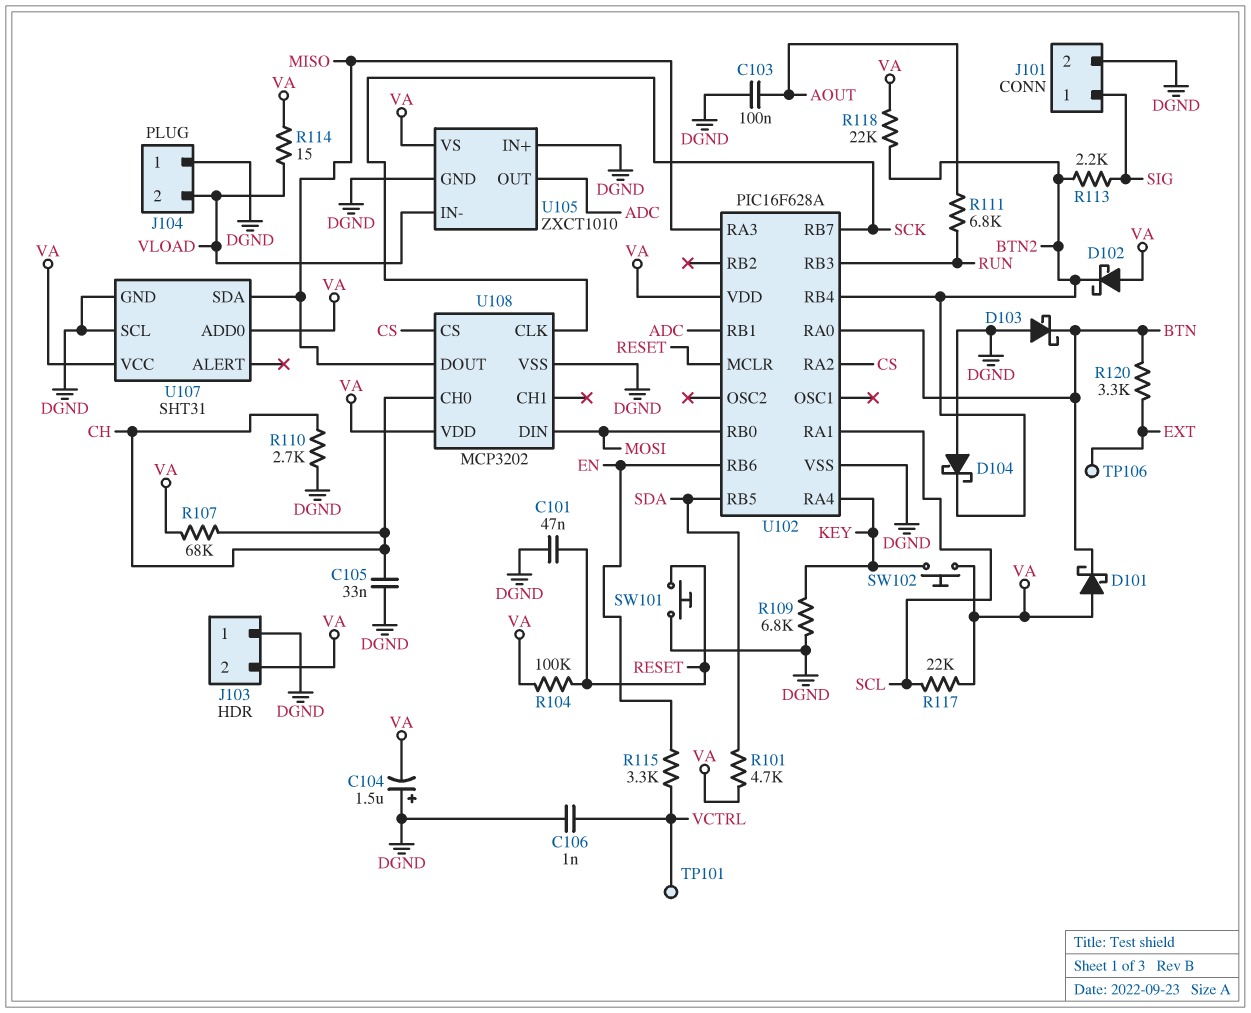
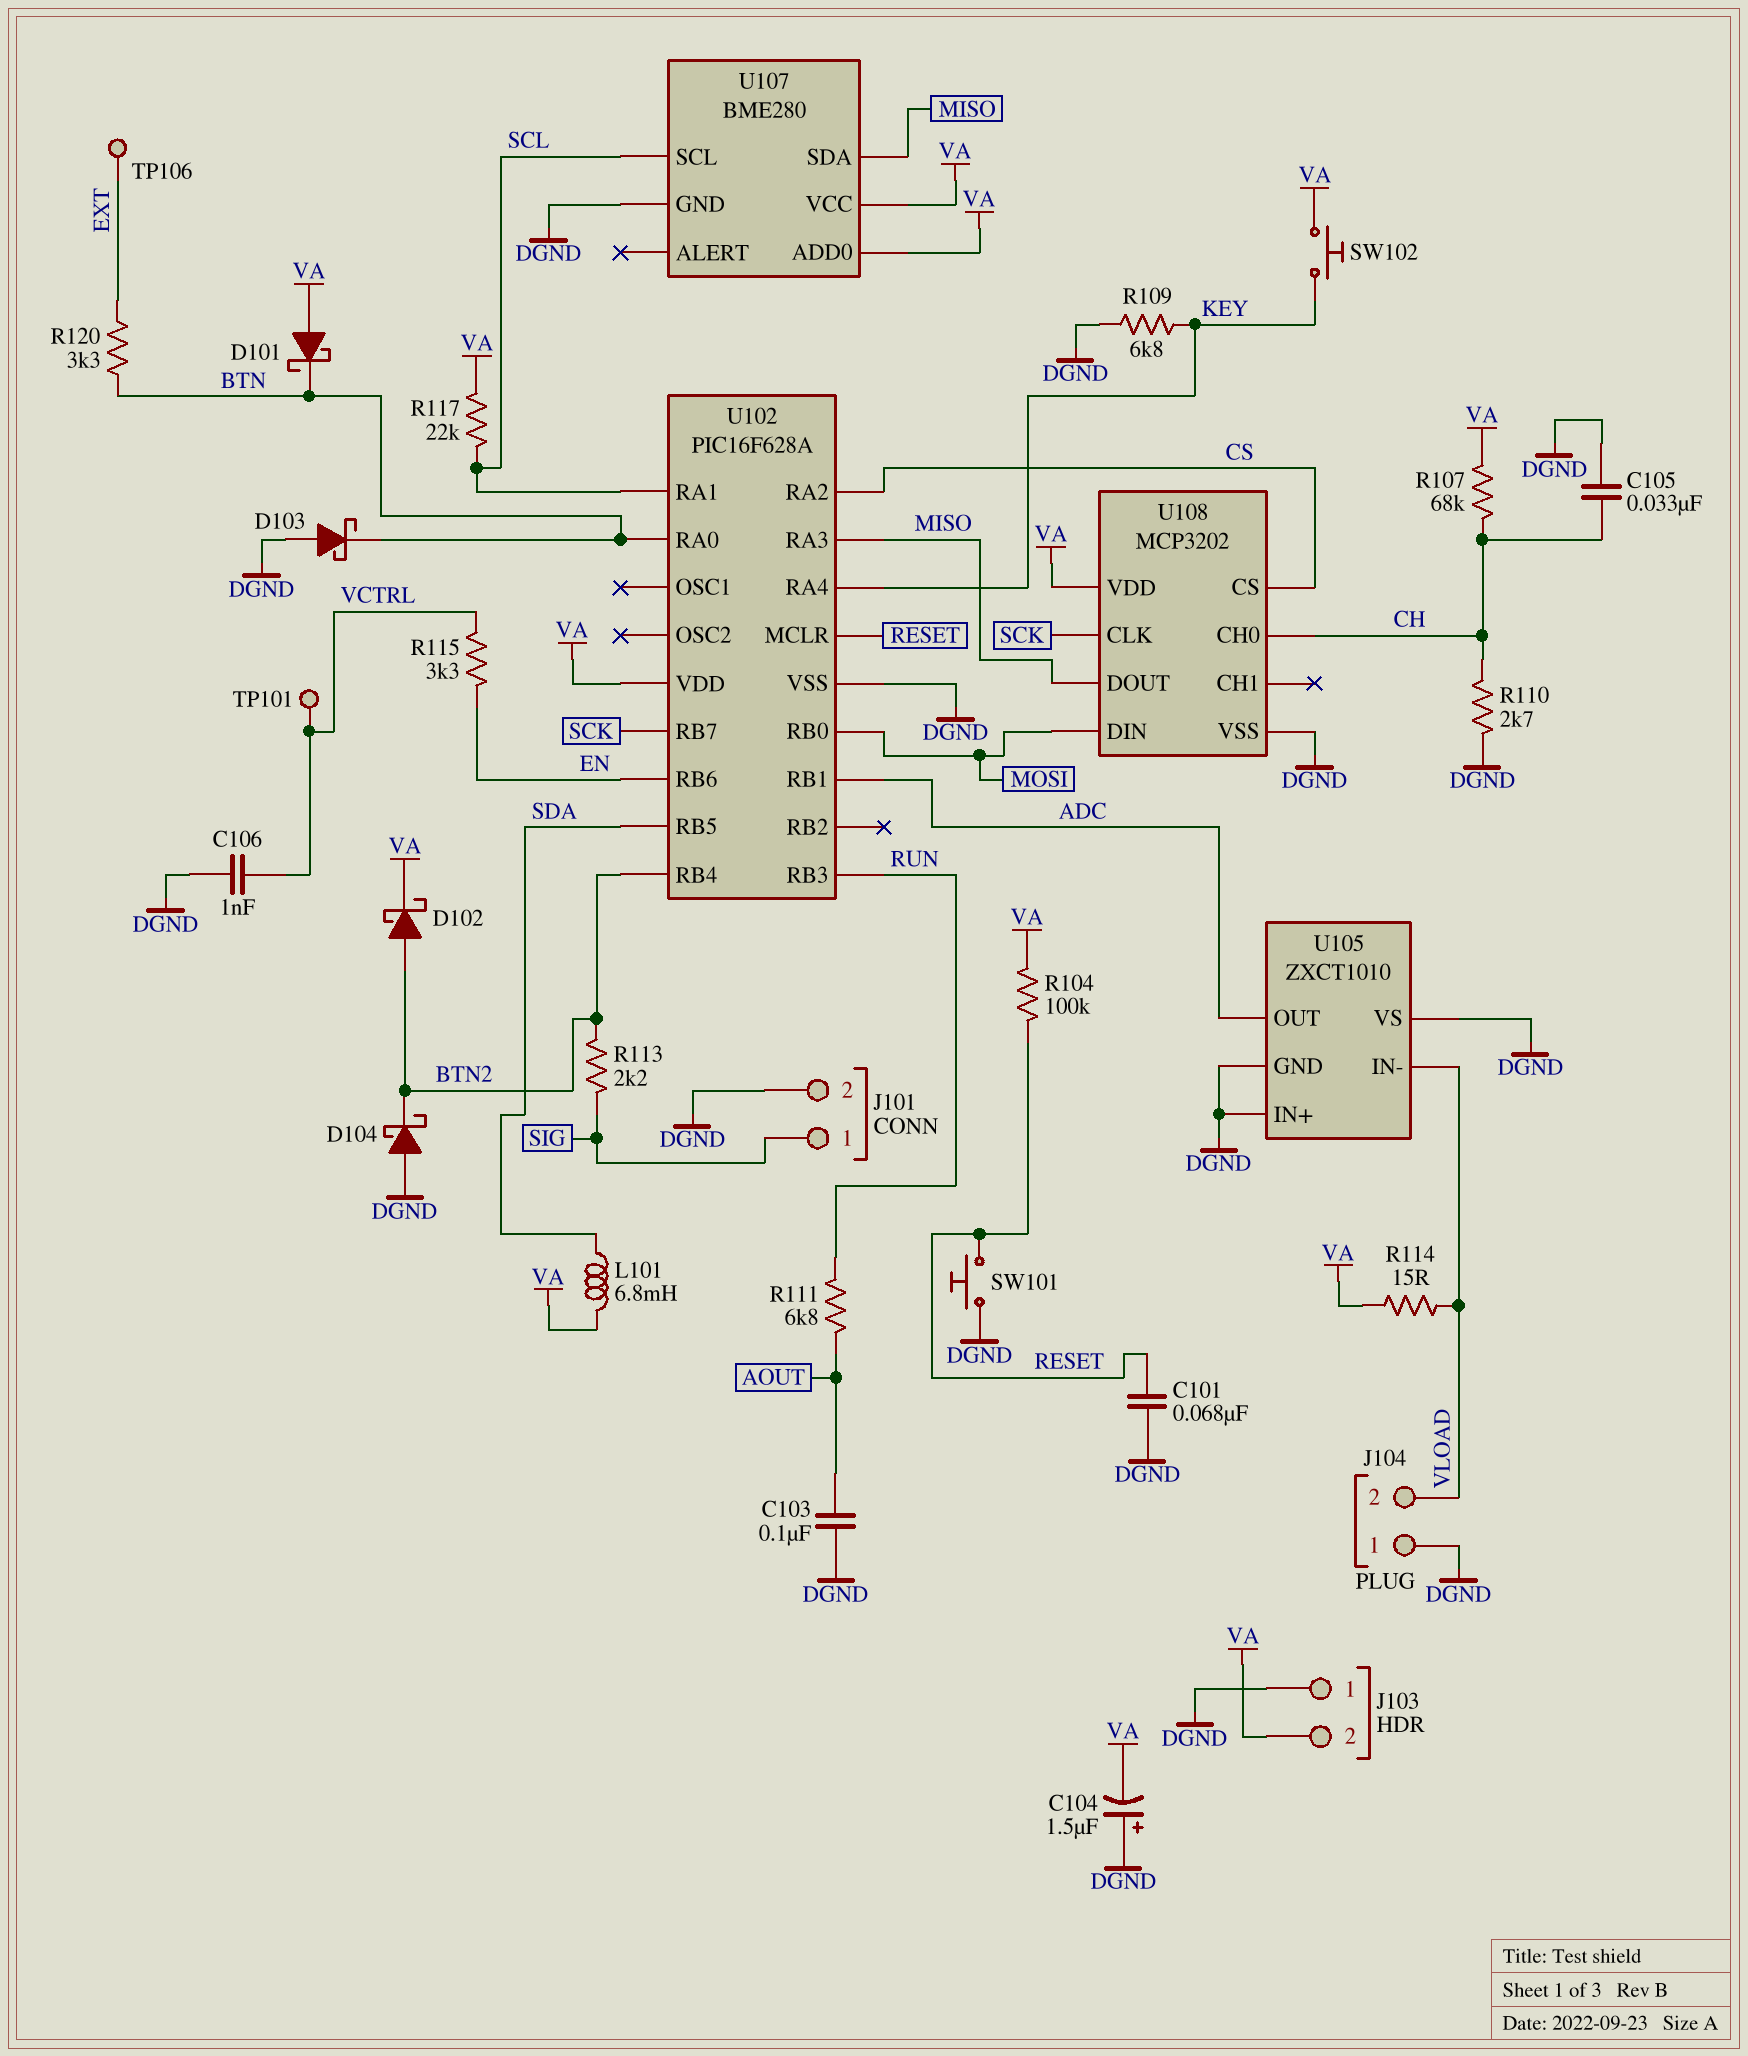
C101: 47nF (DGND, RESET) -> 68nF (DGND, RESET)
D102: schottky (A VA, K BTN2) -> schottky (A BTN2, K VA)
L101: none -> 6.8mH (SDA, VA)
R101: 4.7k (SDA, VA) -> none
R118: 22k (BTN2, VA) -> none
U105 pin VS: VA -> DGND
U107: SHT31 -> BME280
U107 pin SCL: DGND -> SCL

